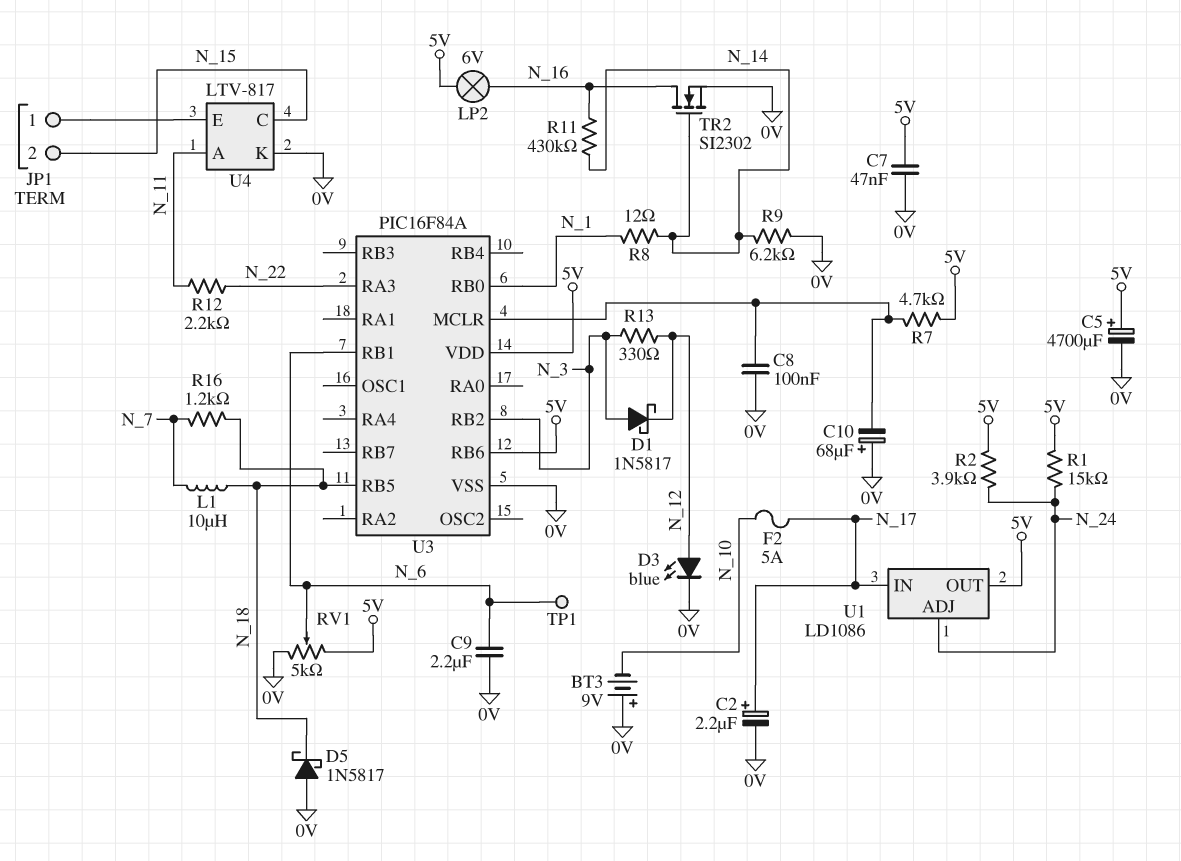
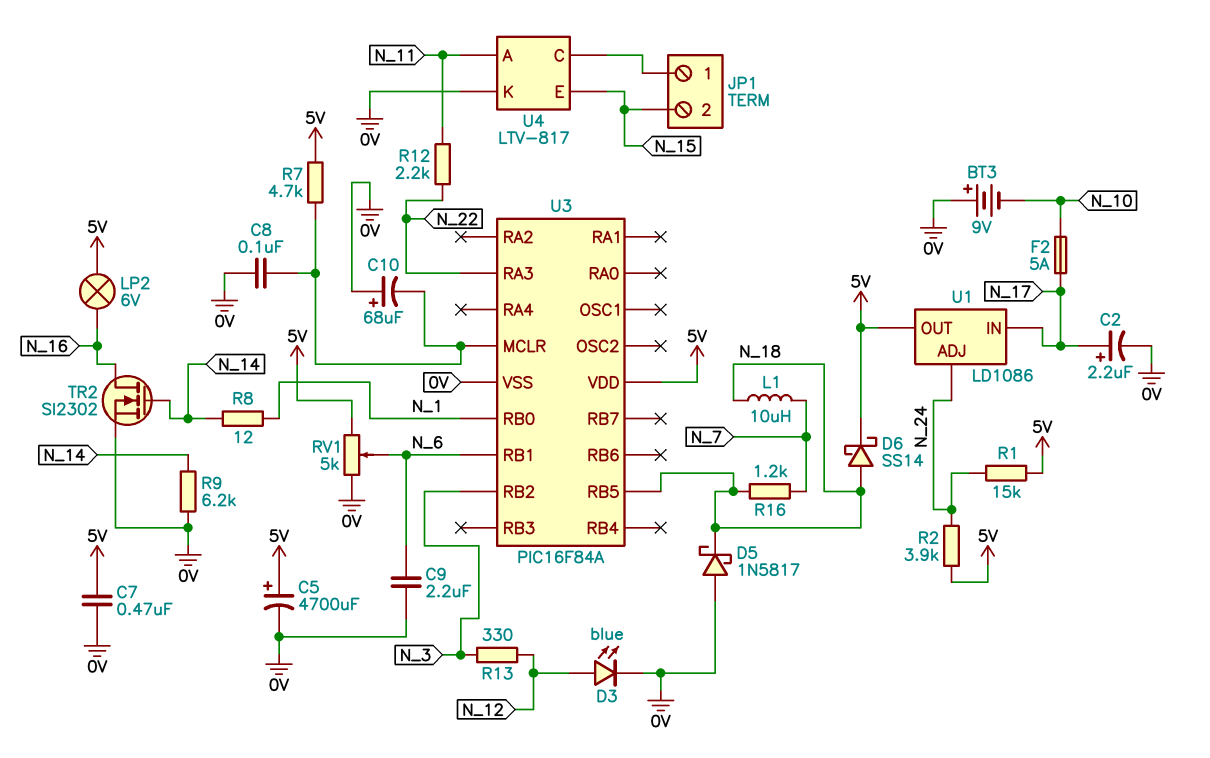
C7: 47nF (0V, 5V) -> 470nF (0V, 5V)
D1: schottky 1N5817 (A N_3, K N_12) -> none
D6: none -> schottky SS14 (A N_18, K 5V)
R11: 430k (N_14, N_16) -> none
TP1: test point (N_6) -> none
U3 pin RB6: 5V -> none
U4 pin C: N_15 -> JP1/1
U4 pin E: JP1/1 -> N_15

